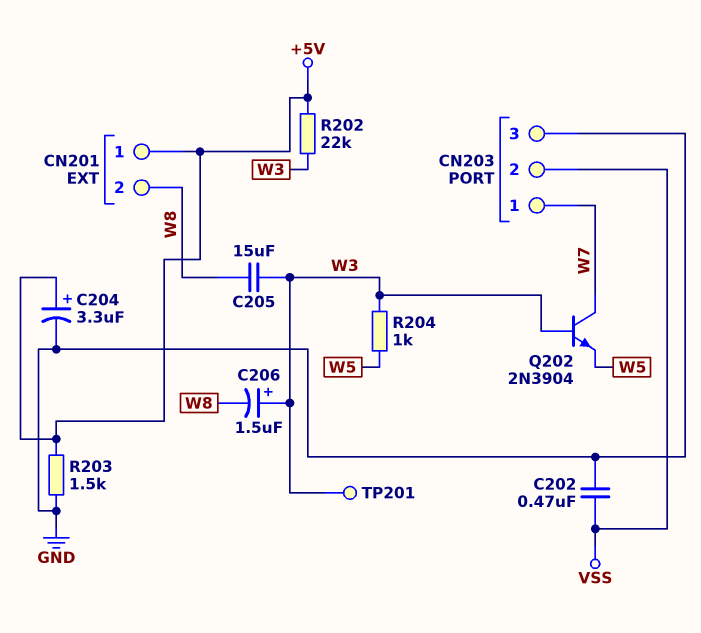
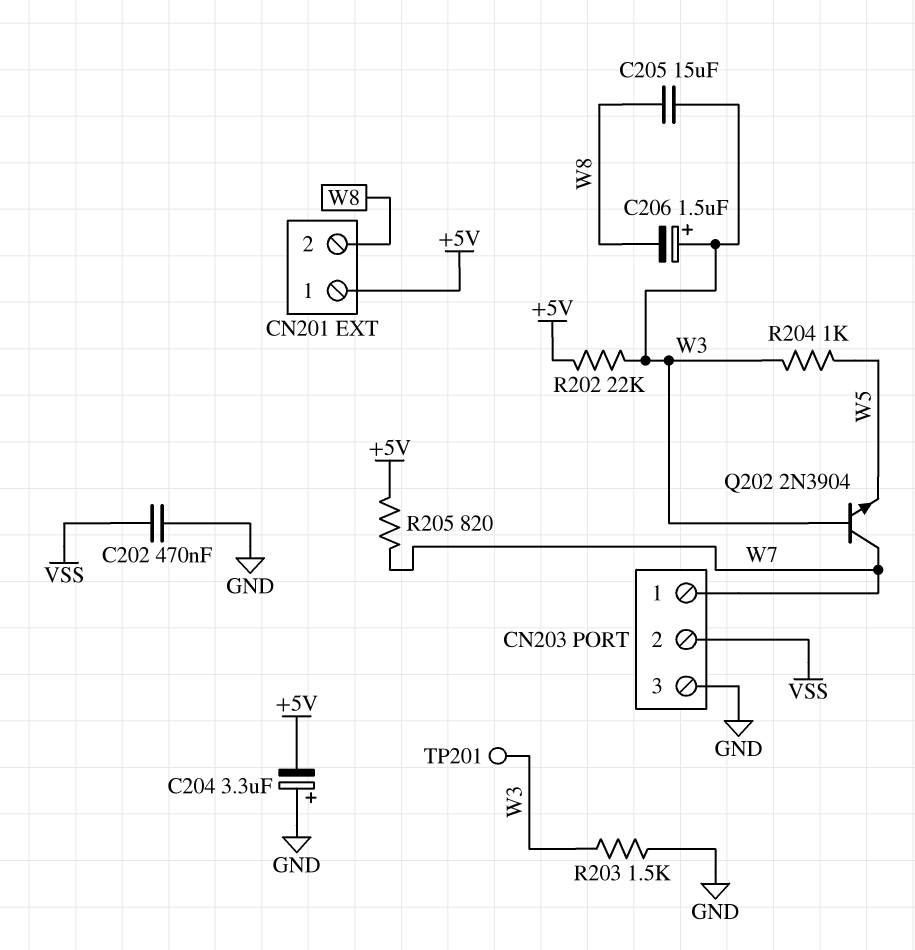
C204: 3.3uF (plus +5V, minus GND) -> 3.3uF (plus GND, minus +5V)
R203: 1.5k (+5V, GND) -> 1.5k (GND, W3)
R205: none -> 820 (+5V, W7)

